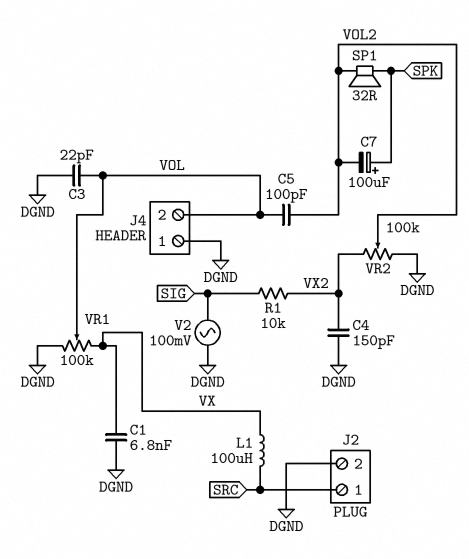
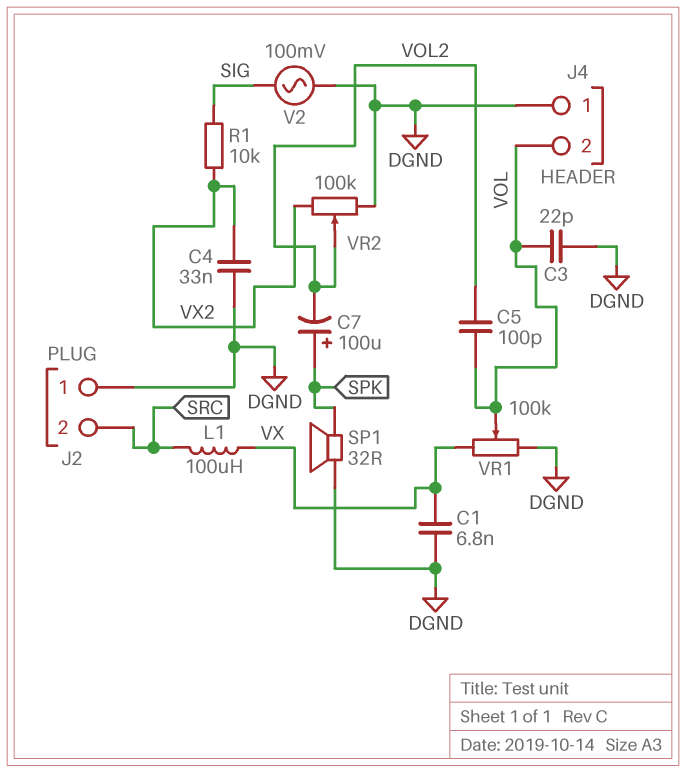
C4: 150pF (DGND, VX2) -> 33nF (DGND, VX2)
J2 pin 1: SRC -> DGND
J2 pin 2: DGND -> SRC
SP1: speaker 32R (SPK, VOL2) -> speaker 32R (DGND, SPK)

